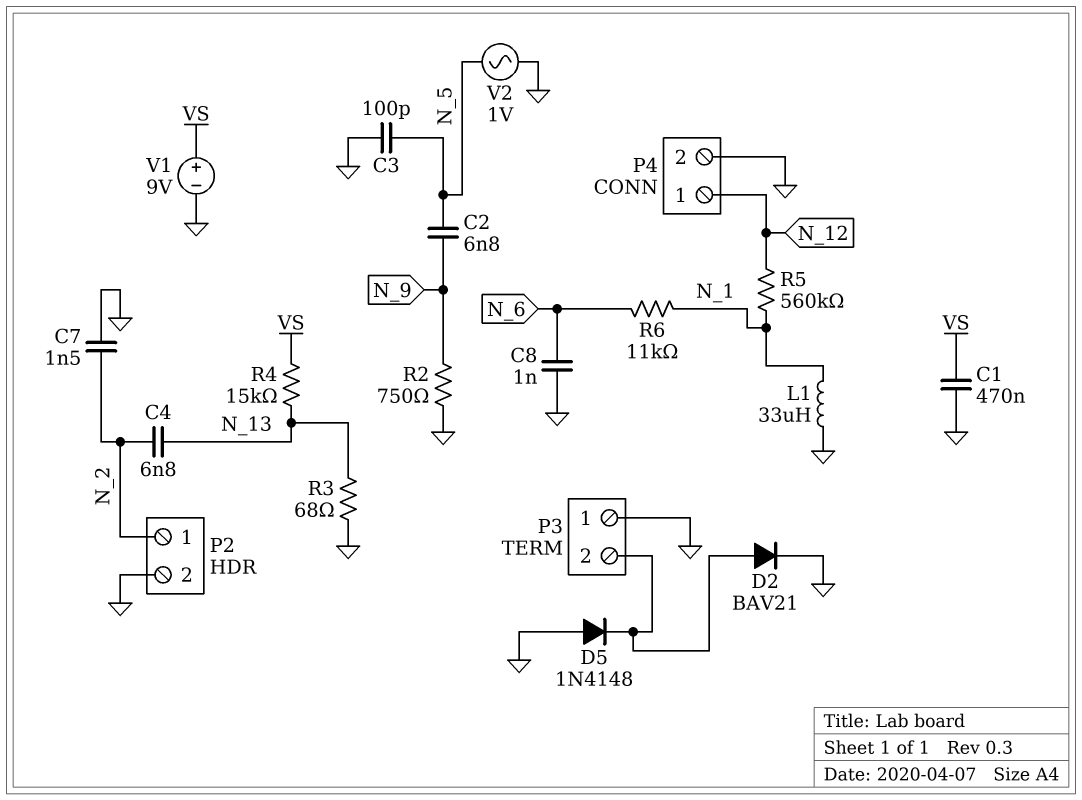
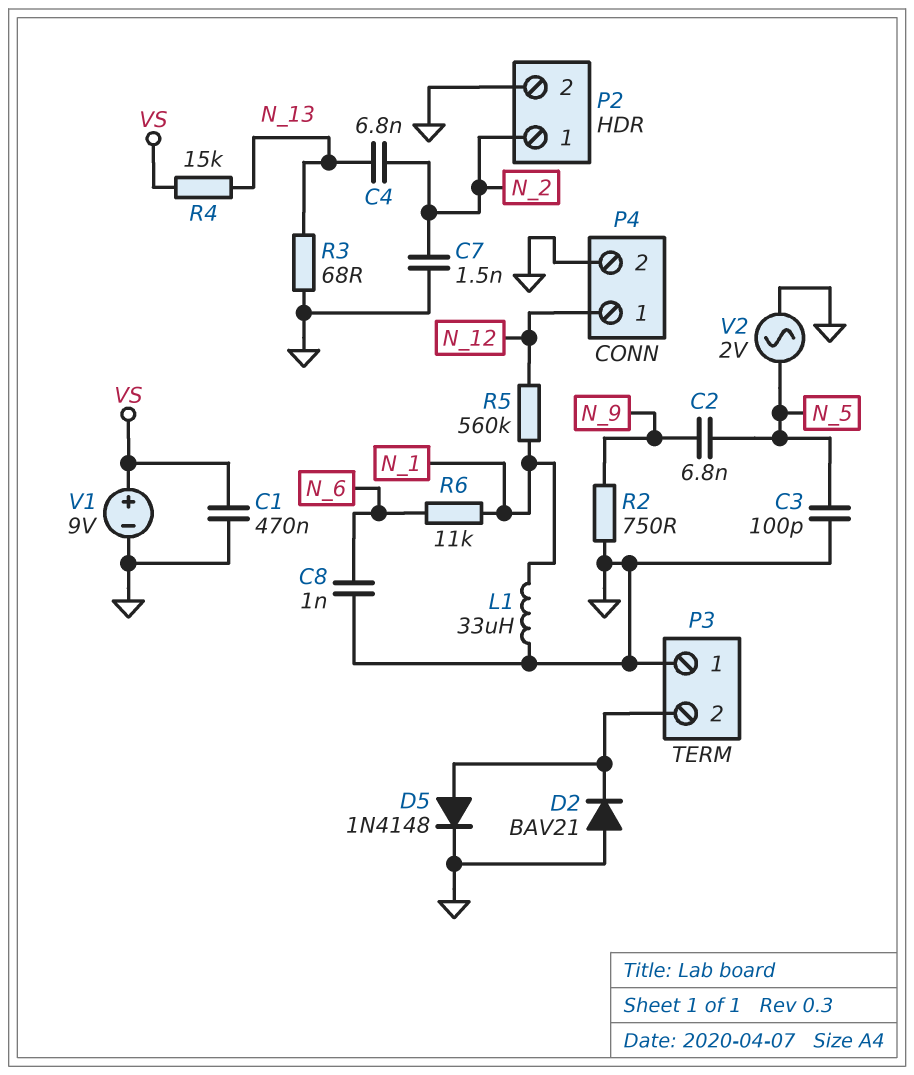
D2: diode BAV21 (A P3/2, K GND) -> diode BAV21 (A GND, K P3/2)
D5: diode 1N4148 (A GND, K P3/2) -> diode 1N4148 (A P3/2, K GND)
V2: AC 1V (GND, N_5) -> AC 2V (GND, N_5)

